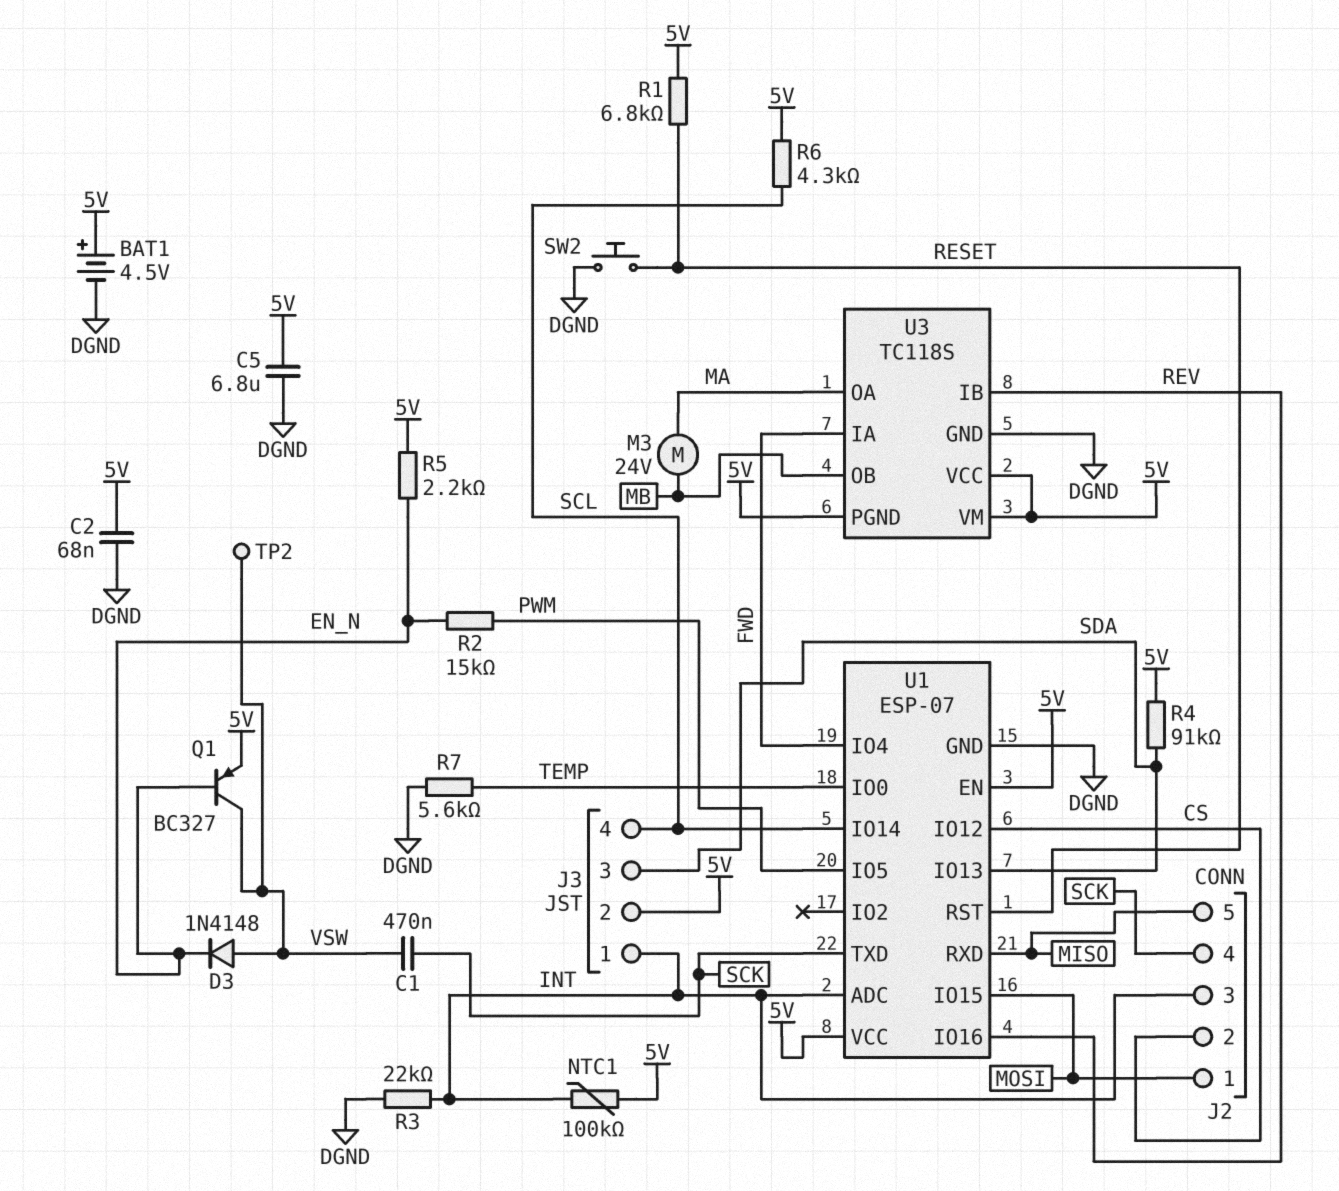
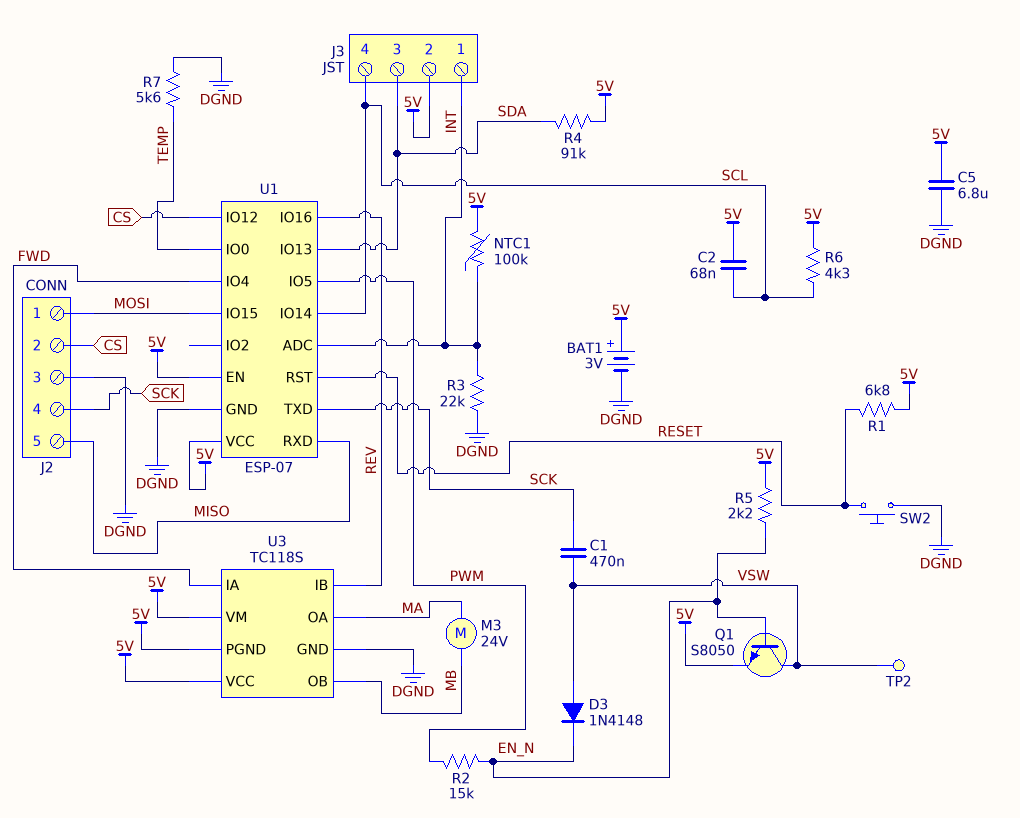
BAT1: 4.5V (plus 5V, minus DGND) -> 3V (plus 5V, minus DGND)
C2: 68nF (5V, DGND) -> 68nF (5V, SCL)
J2 pin 3: INT -> DGND
Q1: PNP BC327 (B EN_N, C VSW, E 5V) -> NPN S8050 (B EN_N, C VSW, E 5V)

